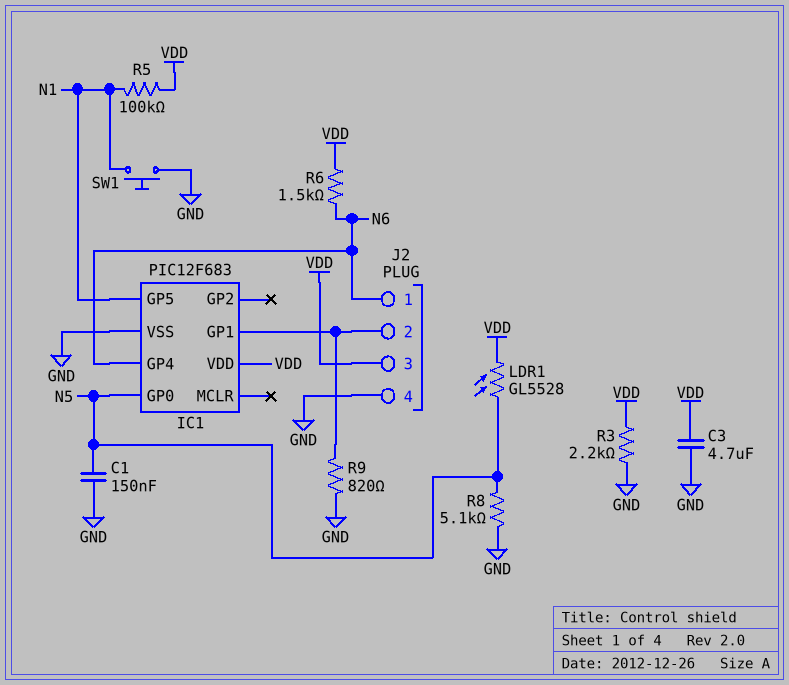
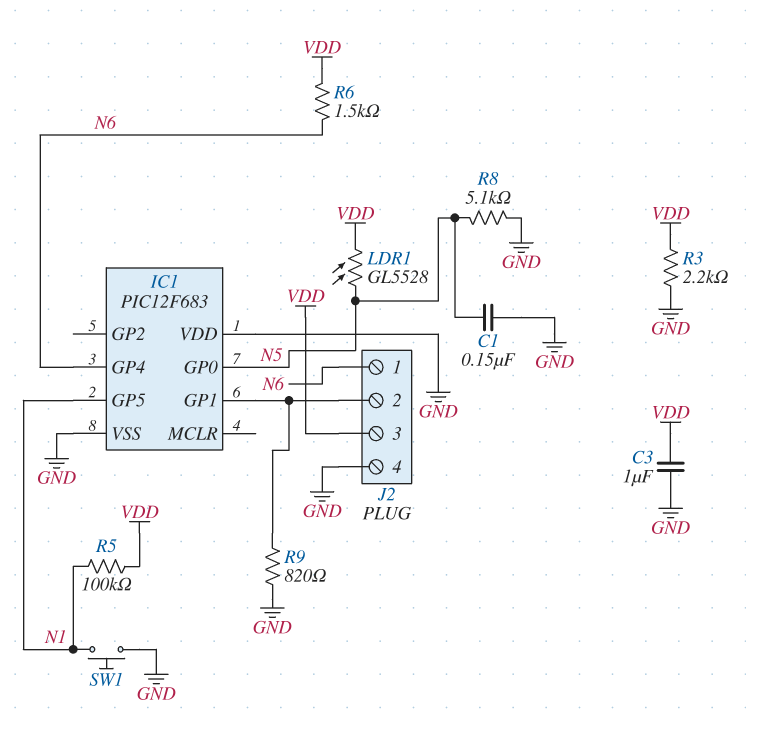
C3: 4.7uF (GND, VDD) -> 1uF (GND, VDD)
IC1 pin VDD: VDD -> GND

